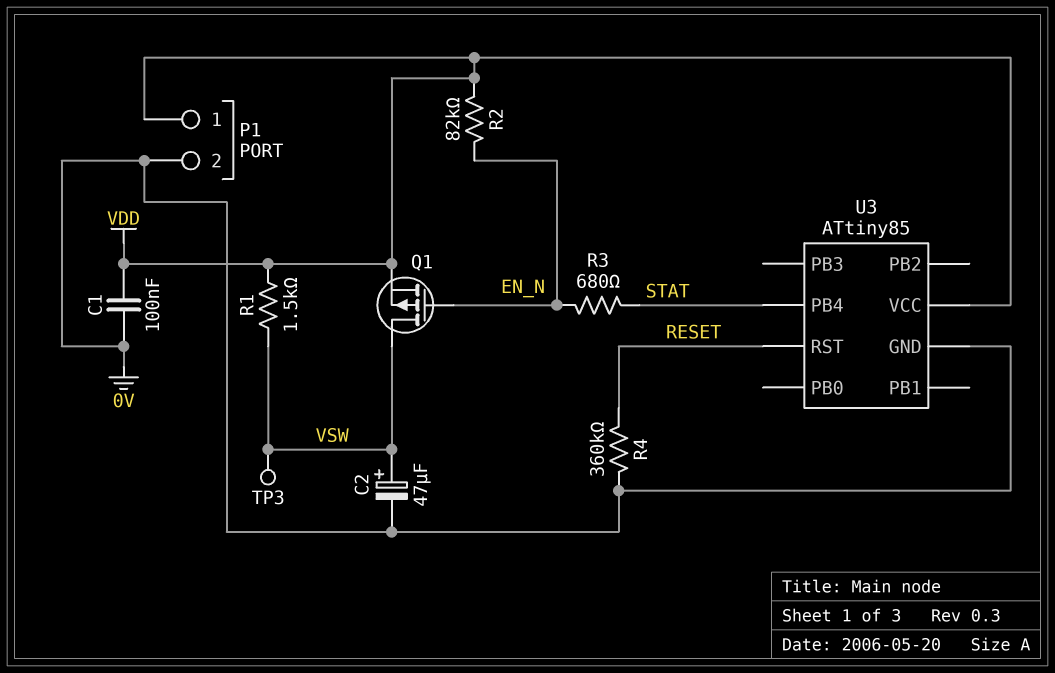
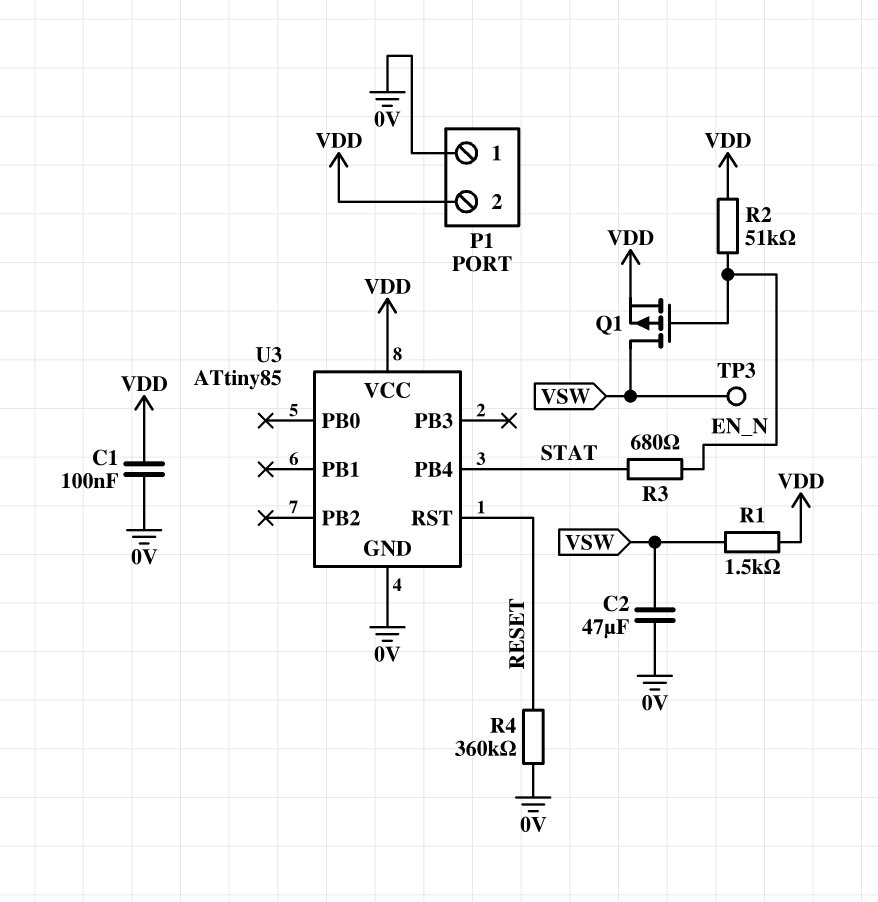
C2: 47uF (plus VSW, minus 0V) -> 47uF (0V, VSW)
P1 pin 1: VDD -> 0V
P1 pin 2: 0V -> VDD
R2: 82k (EN_N, VDD) -> 51k (EN_N, VDD)

